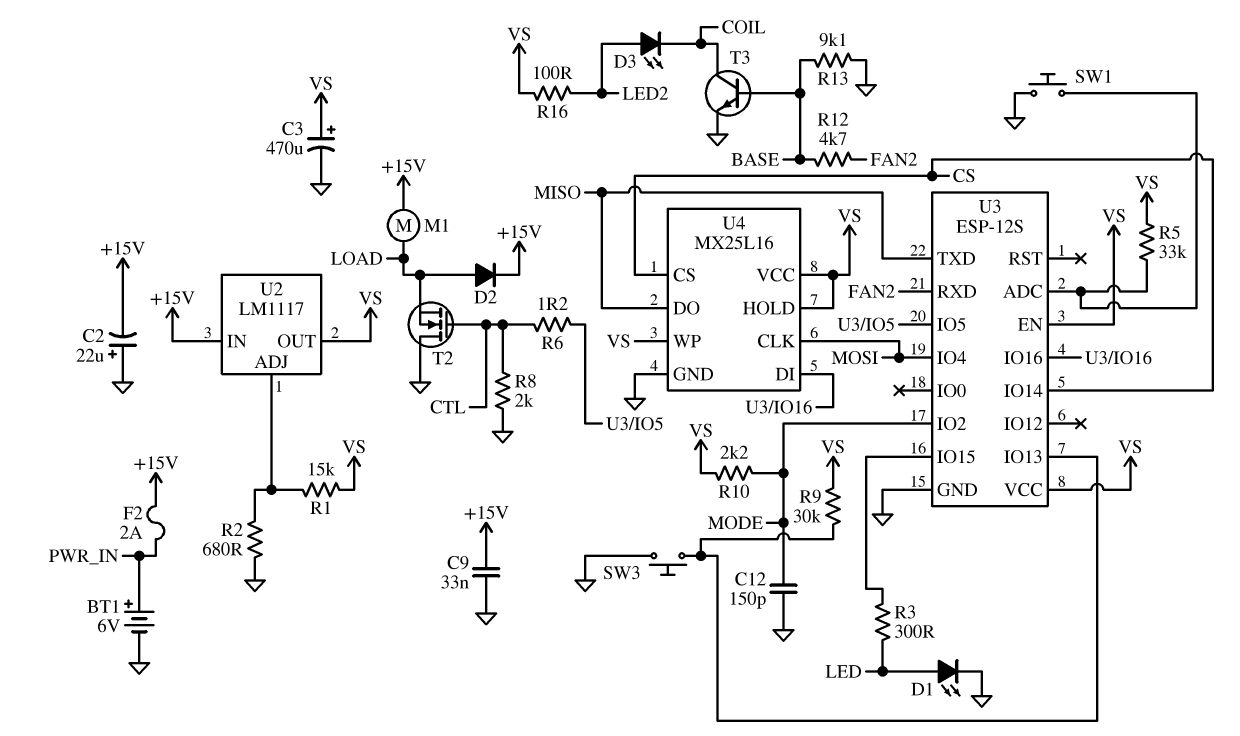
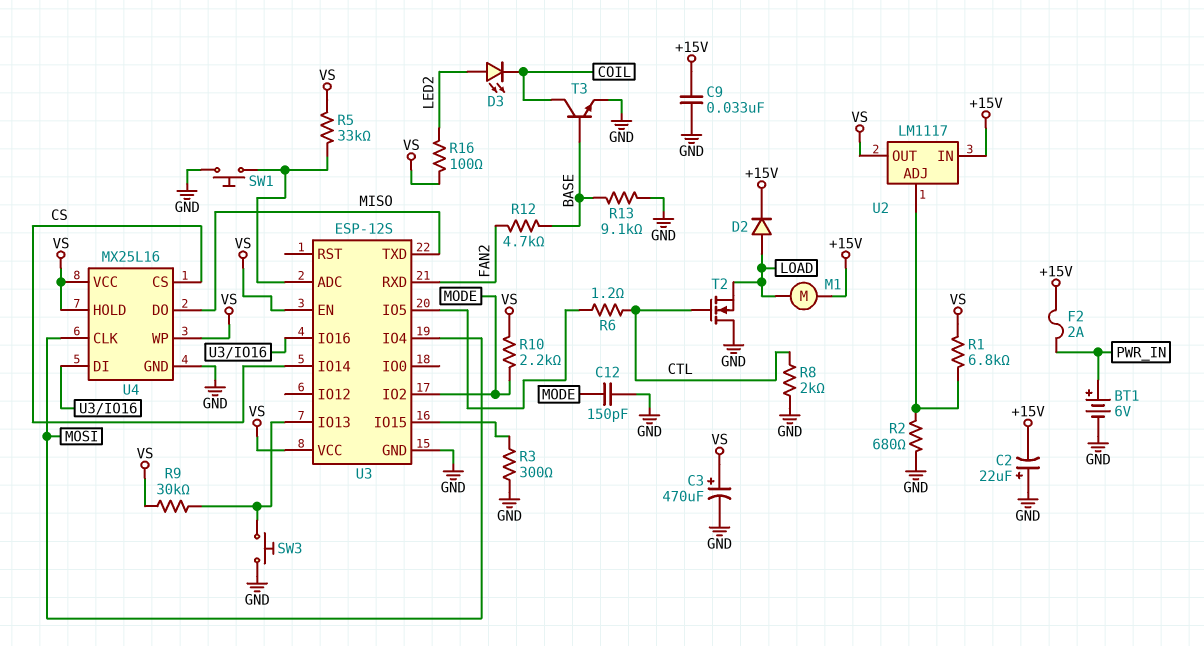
D1: LED (A LED, K GND) -> none
R1: 15k (U2/ADJ, VS) -> 6.8k (U2/ADJ, VS)
R3: 300 (LED, U3/IO15) -> 300 (GND, U3/IO15)

